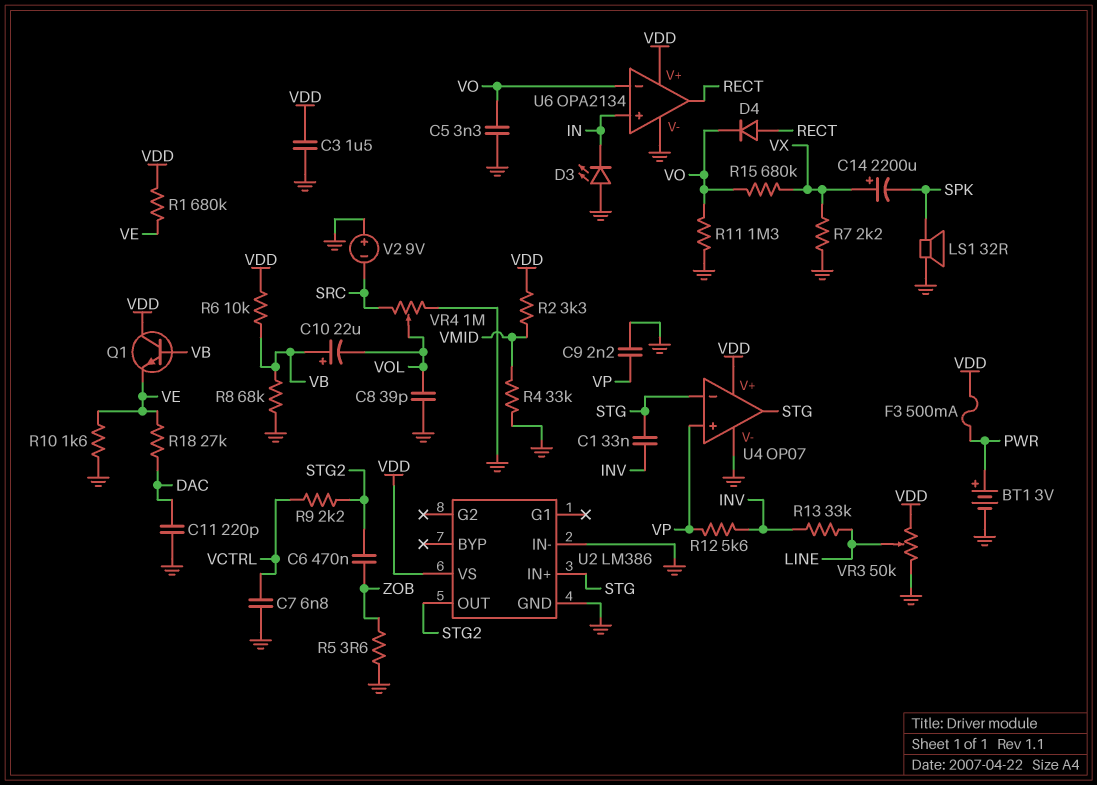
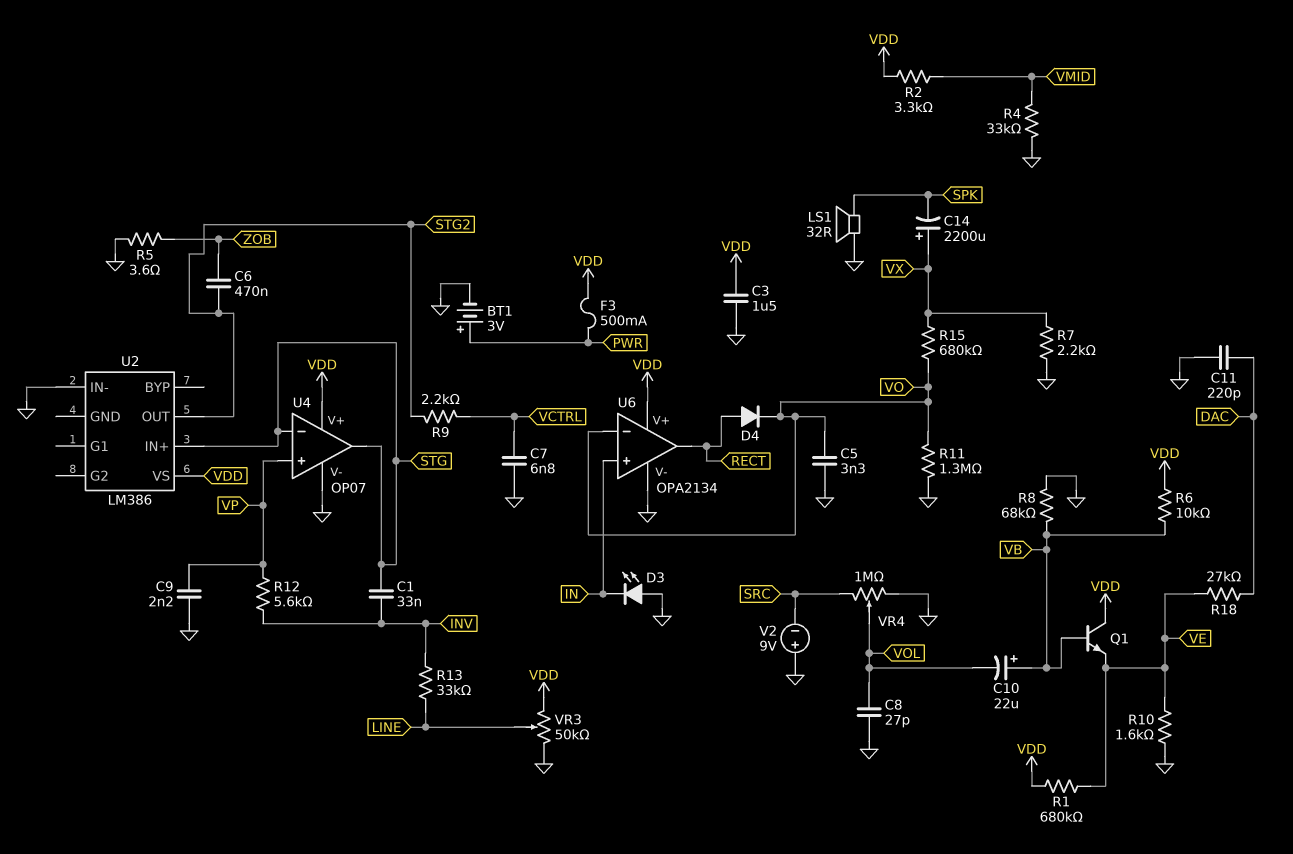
C8: 39pF (GND, VOL) -> 27pF (GND, VOL)
U2 pin GND: GND -> none

